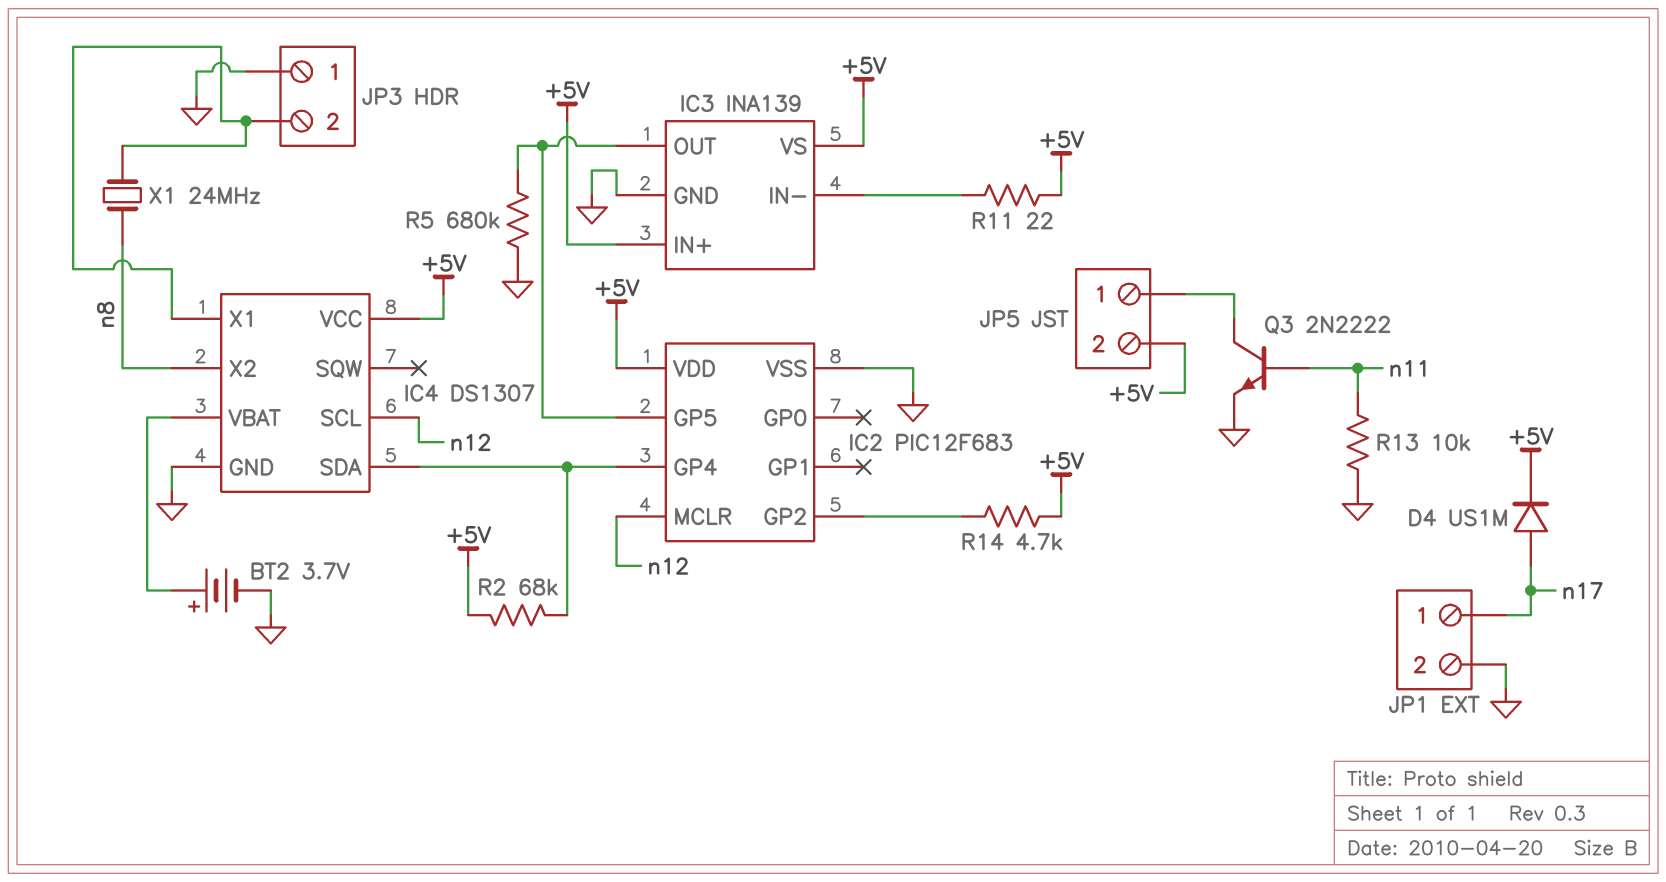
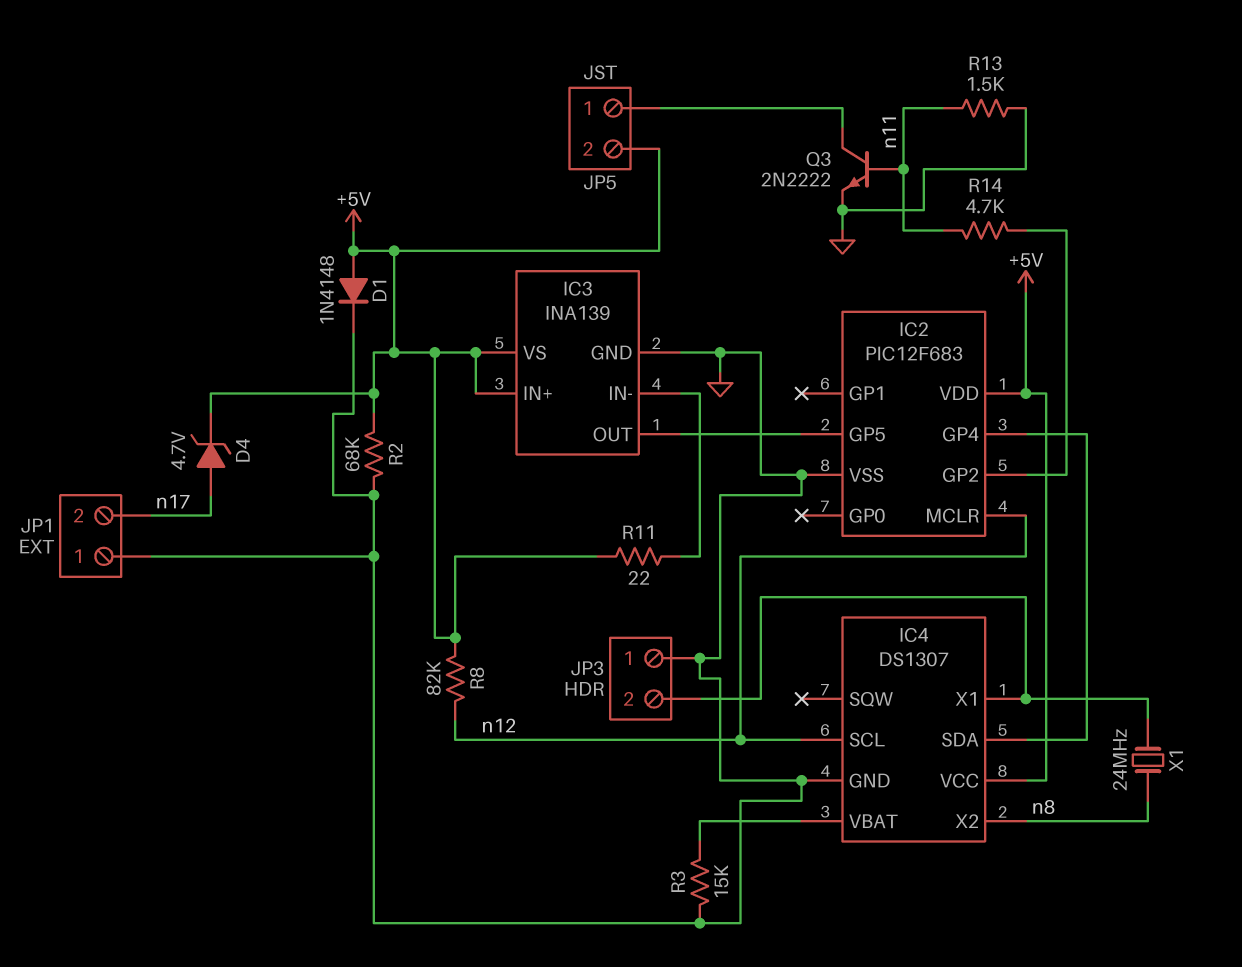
BT2: 3.7V (plus IC4/VBAT, minus GND) -> none
D1: none -> diode 1N4148 (A +5V, K GND)
D4: diode US1M (A n17, K +5V) -> zener 4.7V (A n17, K +5V)
JP1 pin 1: n17 -> GND
JP1 pin 2: GND -> n17
R2: 68k (+5V, IC2/GP4) -> 68k (+5V, GND)
R3: none -> 15k (GND, IC4/VBAT)
R5: 680k (GND, IC2/GP5) -> none
R8: none -> 82k (+5V, n12)
R13: 10k (GND, n11) -> 1.5k (GND, n11)
R14: 4.7k (+5V, IC2/GP2) -> 4.7k (IC2/GP2, n11)

